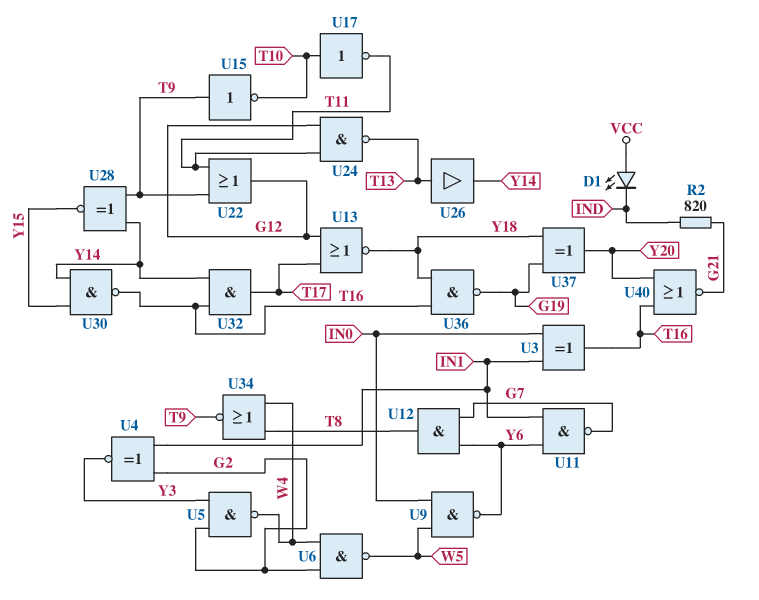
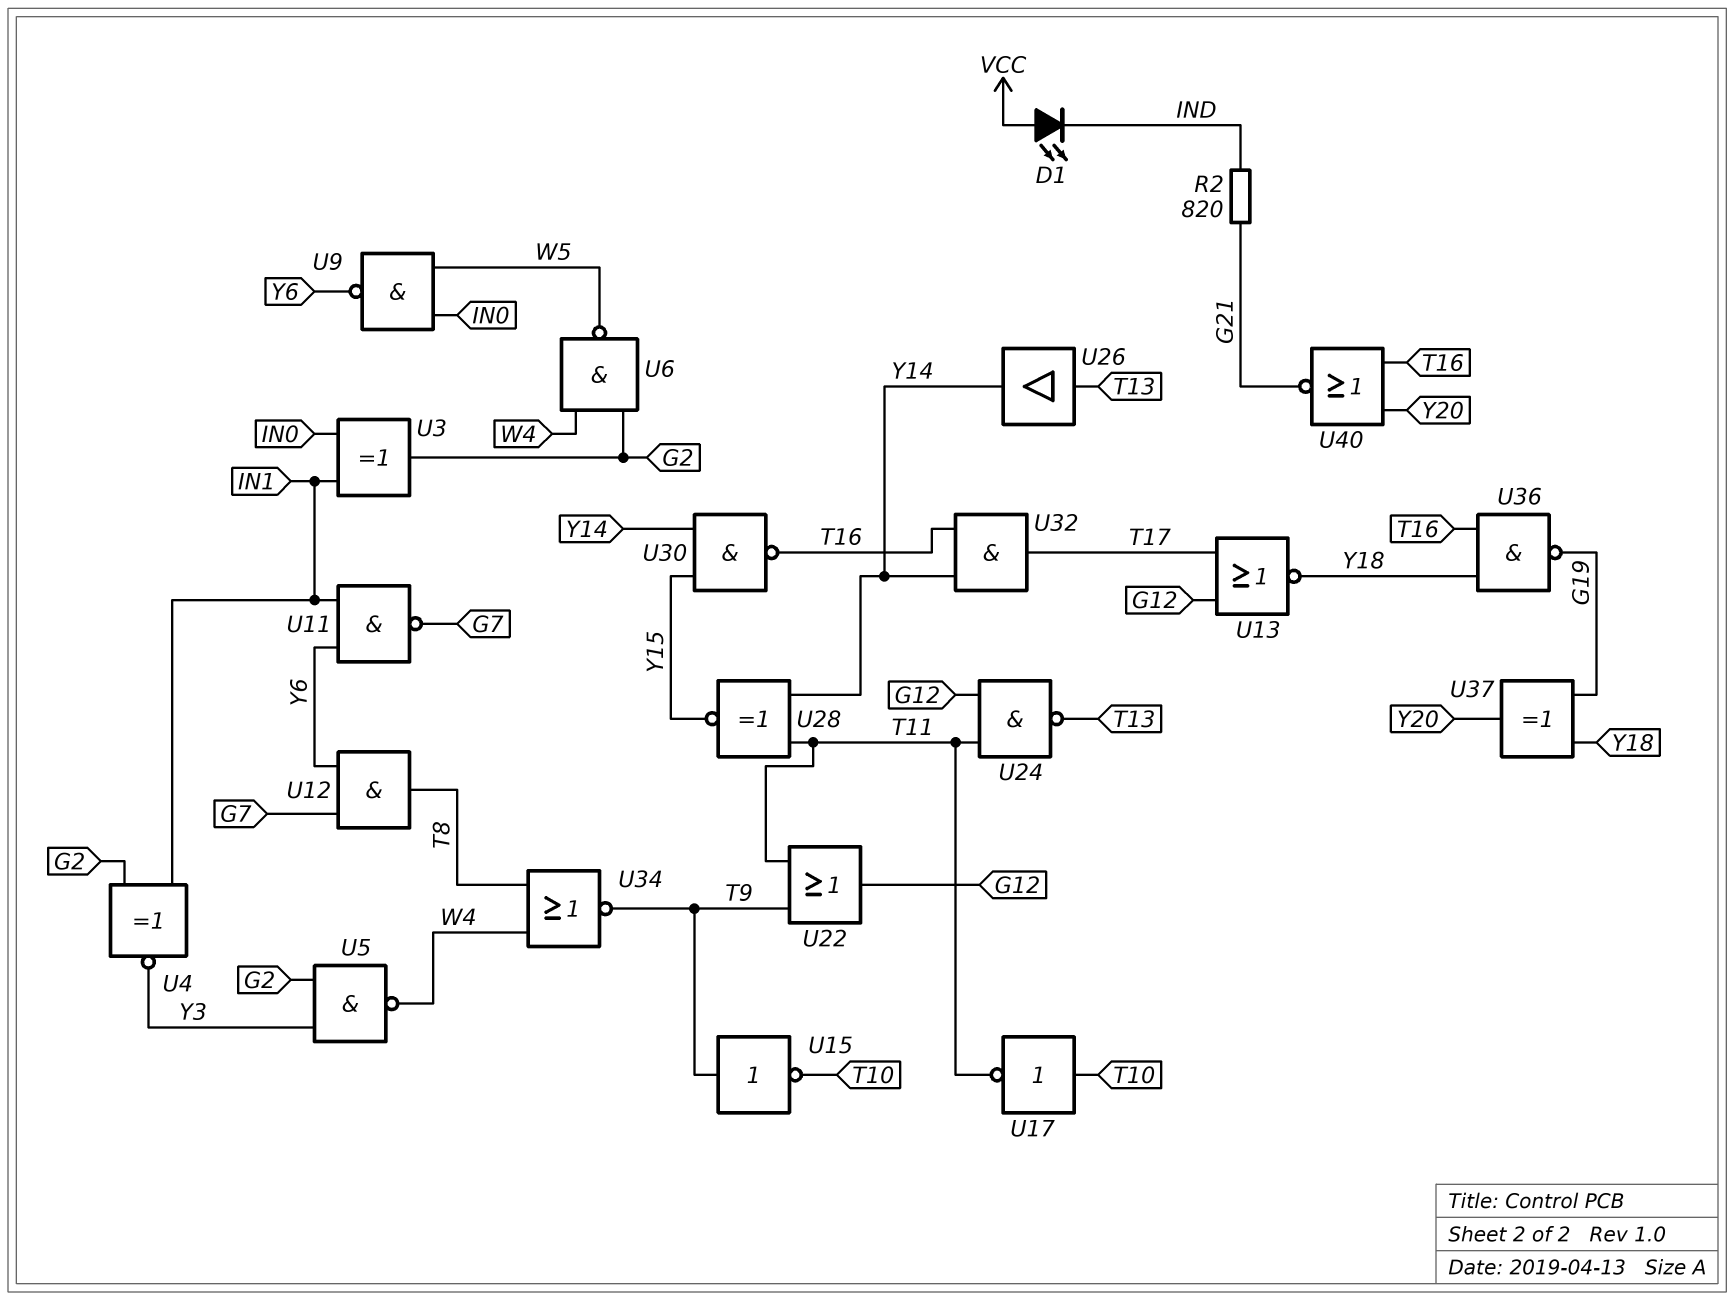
U3: XOR (in IN0, in IN1, out T16) -> XOR (in IN0, in IN1, out G2)
U28: XNOR (in T9, in Y14, out Y15) -> XNOR (in T11, in Y14, out Y15)

